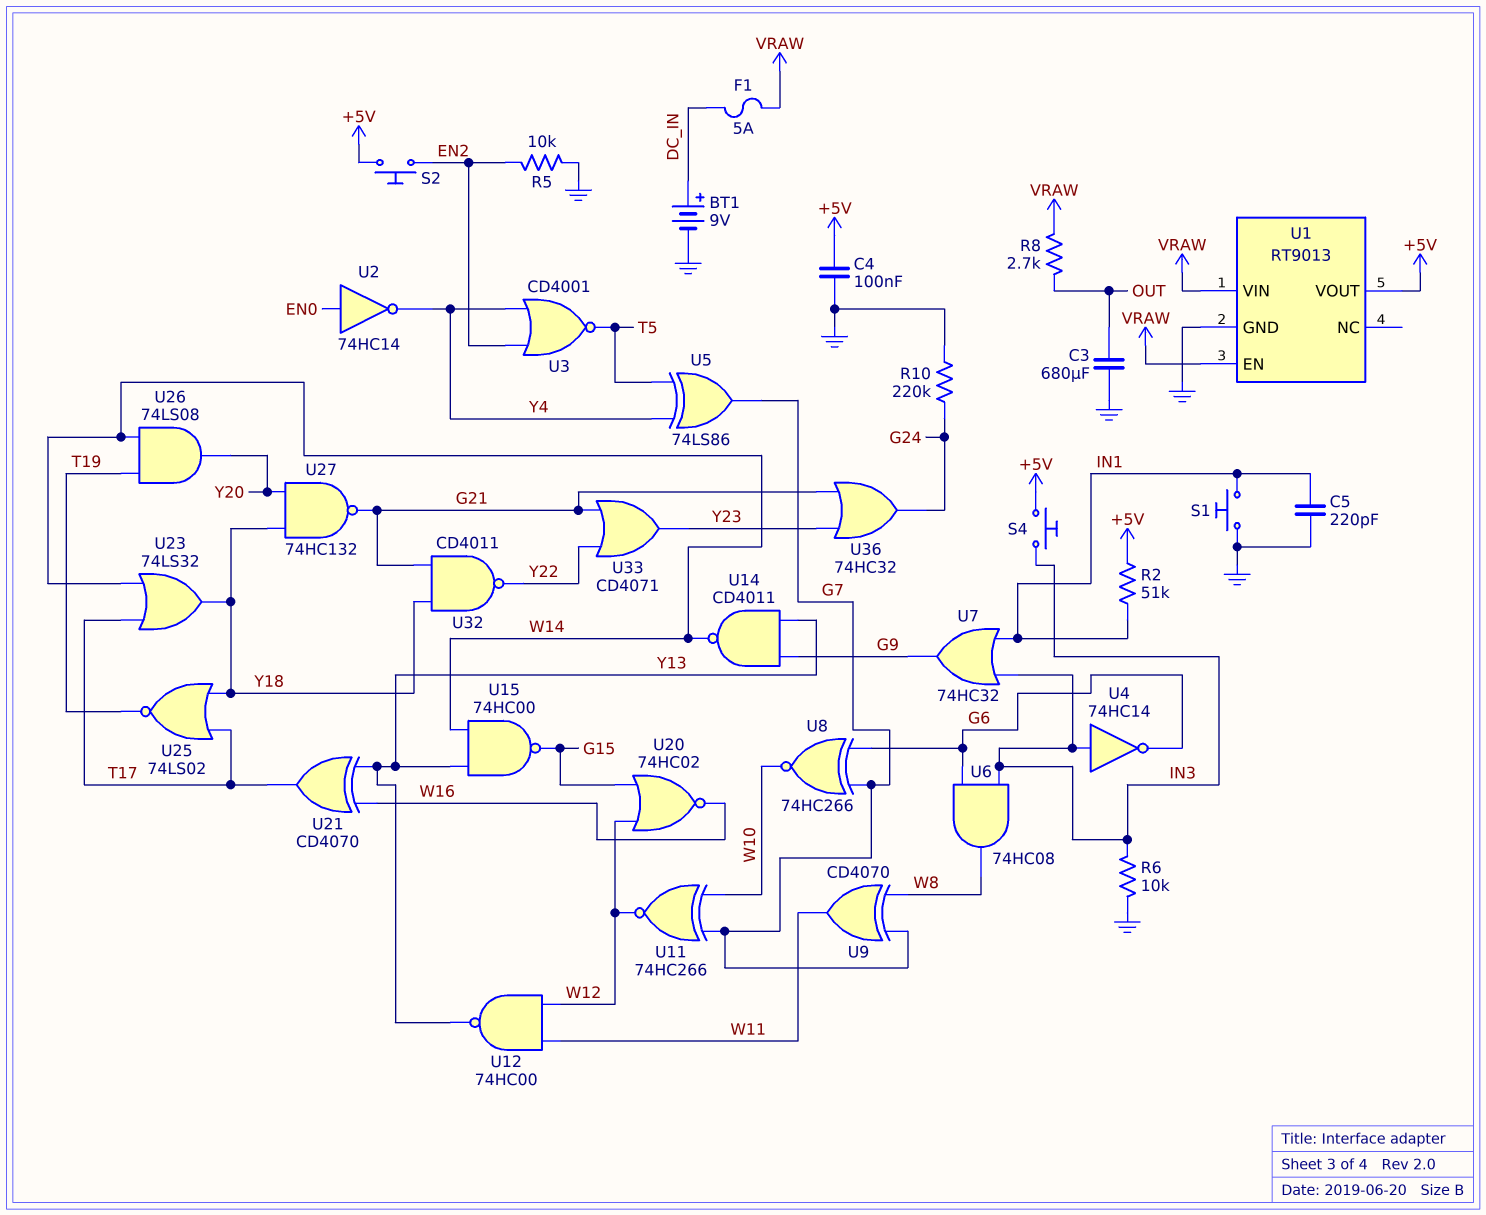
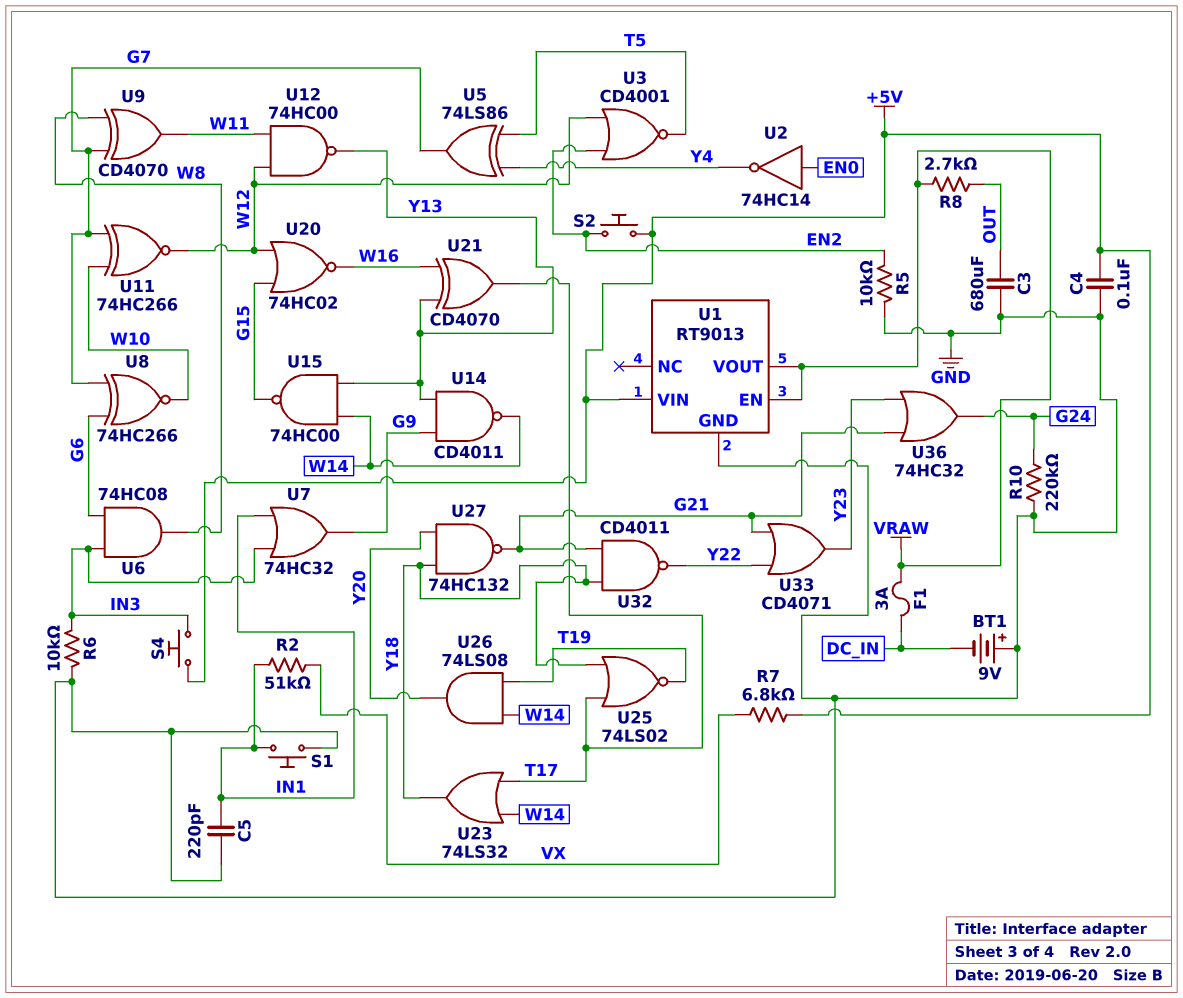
BT1: 9V (plus DC_IN, minus GND) -> 9V (plus GND, minus DC_IN)
F1: 5A (DC_IN, VRAW) -> 3A (DC_IN, VRAW)
R2: 51k (+5V, IN1) -> 51k (IN1, VX)
R7: none -> 6.8k (+5V, VX)
U1 pin VIN: VRAW -> +5V
U1 pin VOUT: +5V -> VRAW
U3: NOR CD4001 (in EN2, in Y4, out T5) -> NOR CD4001 (in EN2, in W12, out T5)
U4: NOT 74HC14 (in IN3, out G6) -> none

